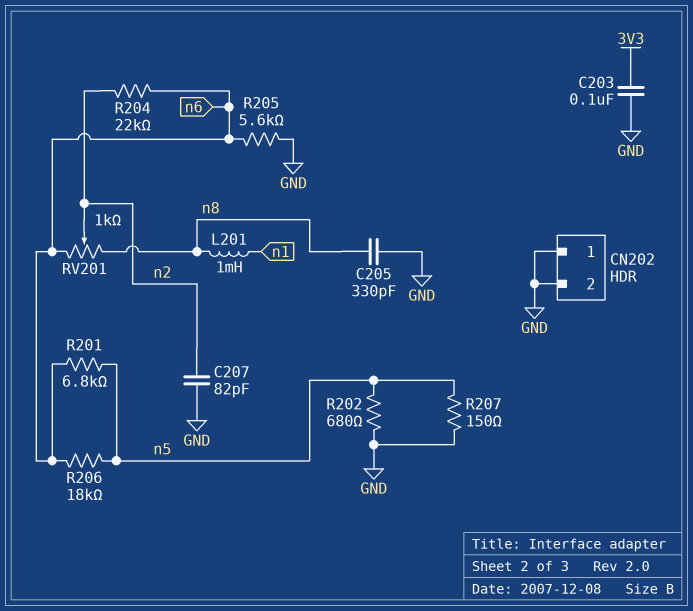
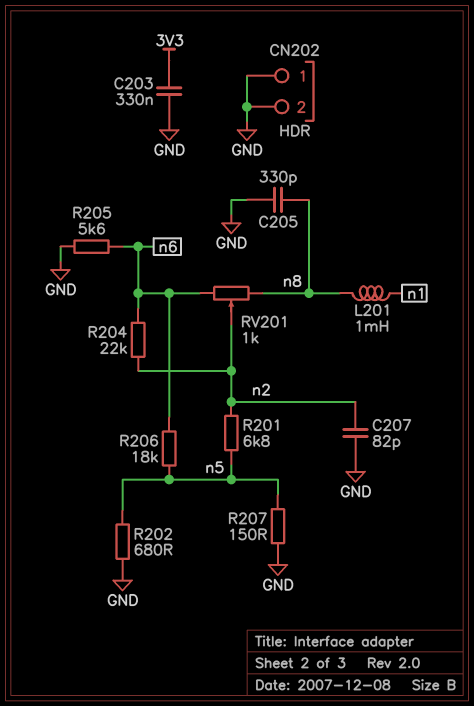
C203: 100nF (3V3, GND) -> 330nF (3V3, GND)
R201: 6.8k (n5, n6) -> 6.8k (n2, n5)

